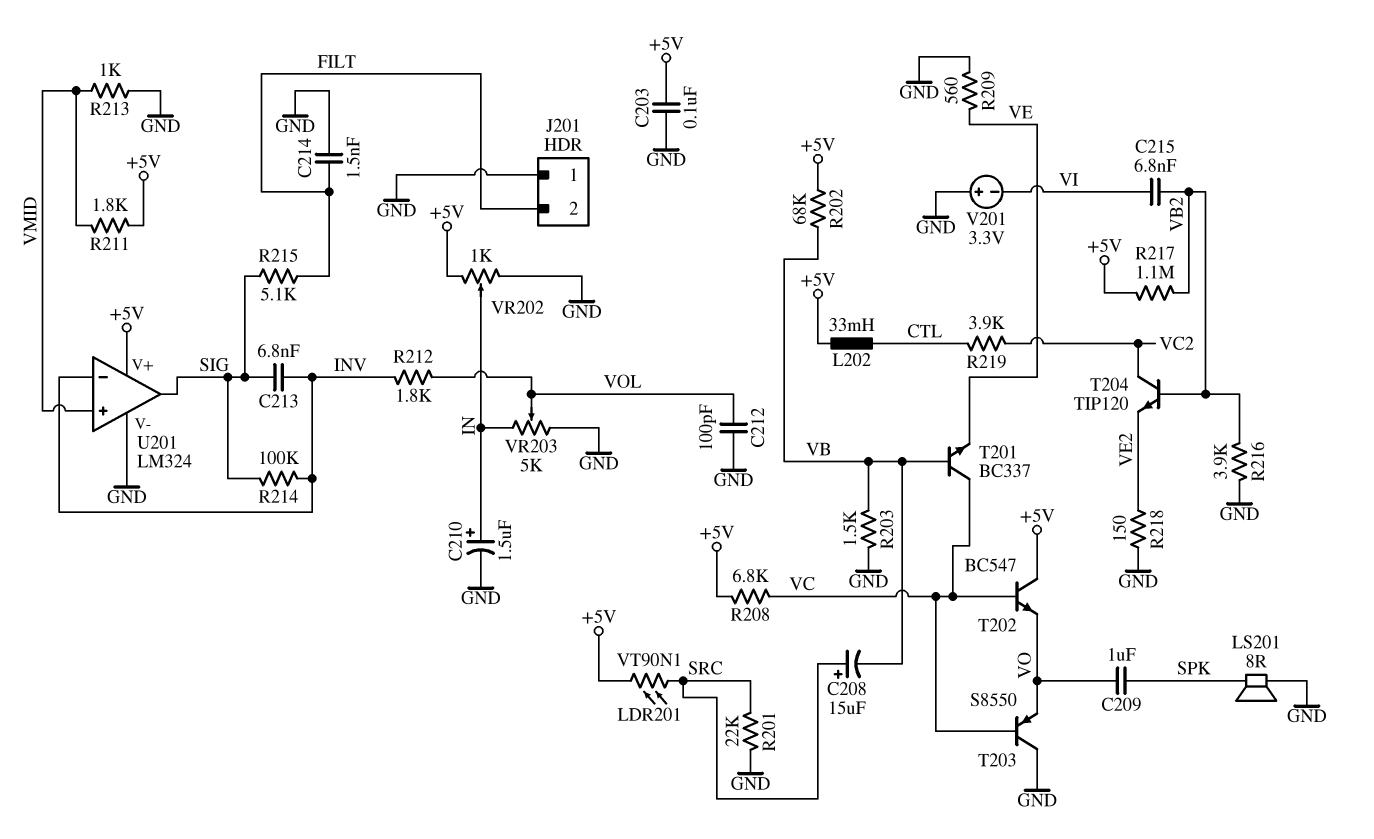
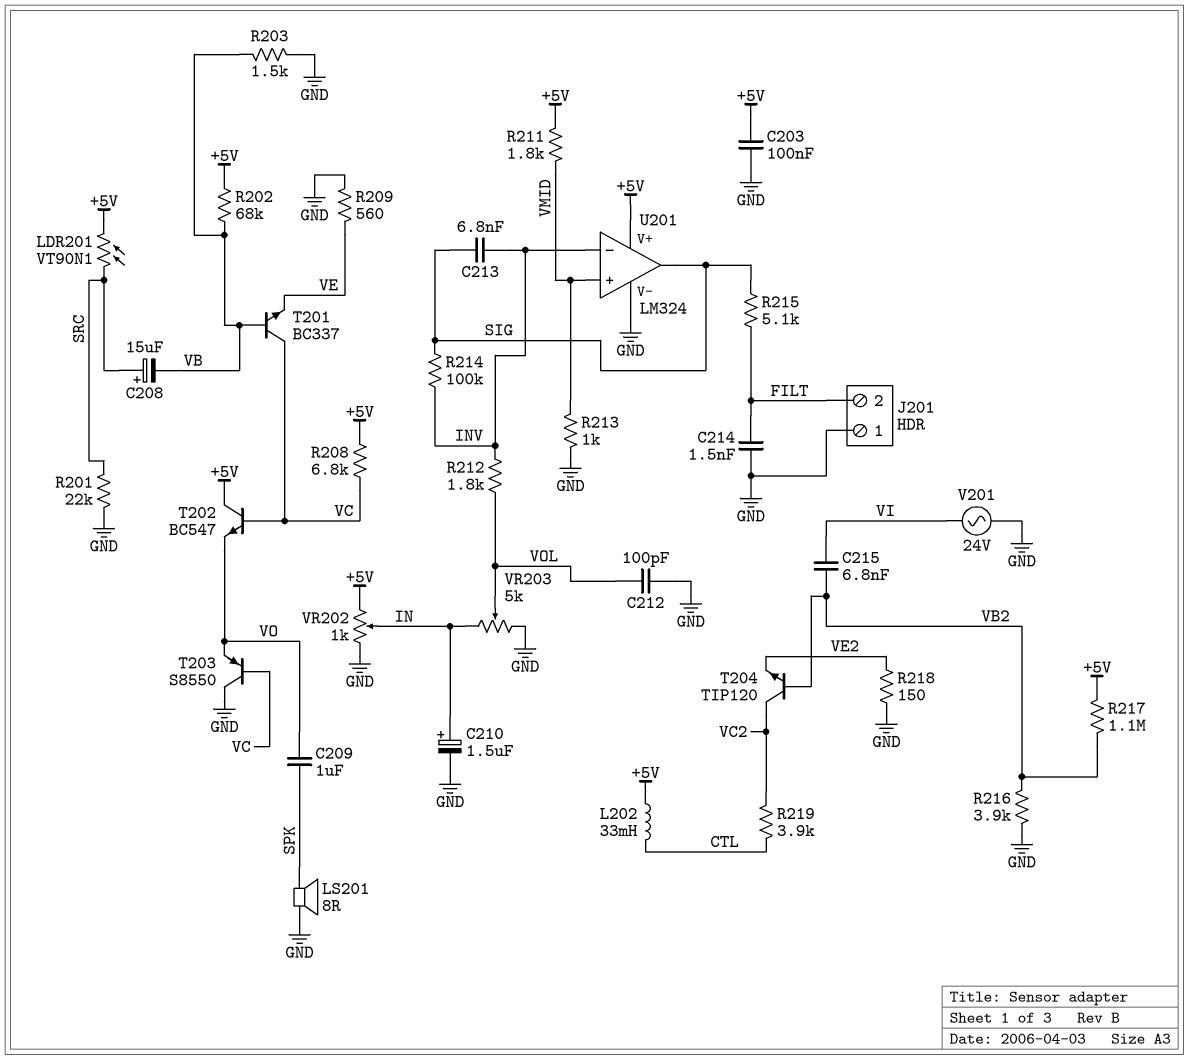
V201: 3.3V (plus GND, minus VI) -> AC 24V (GND, VI)

